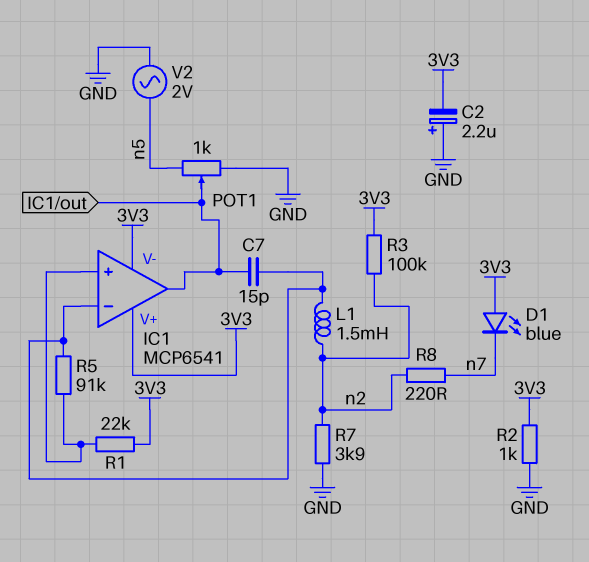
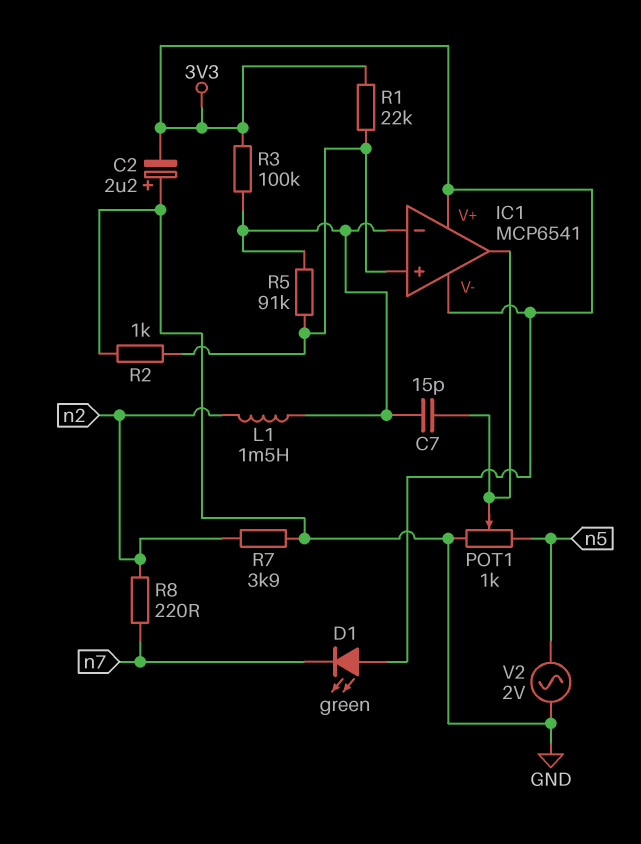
D1: LED blue (A 3V3, K n7) -> LED green (A 3V3, K n7)
R2: 1k (3V3, GND) -> 1k (GND, IC1/in+)
R3: 100k (3V3, n2) -> 100k (3V3, IC1/in-)

